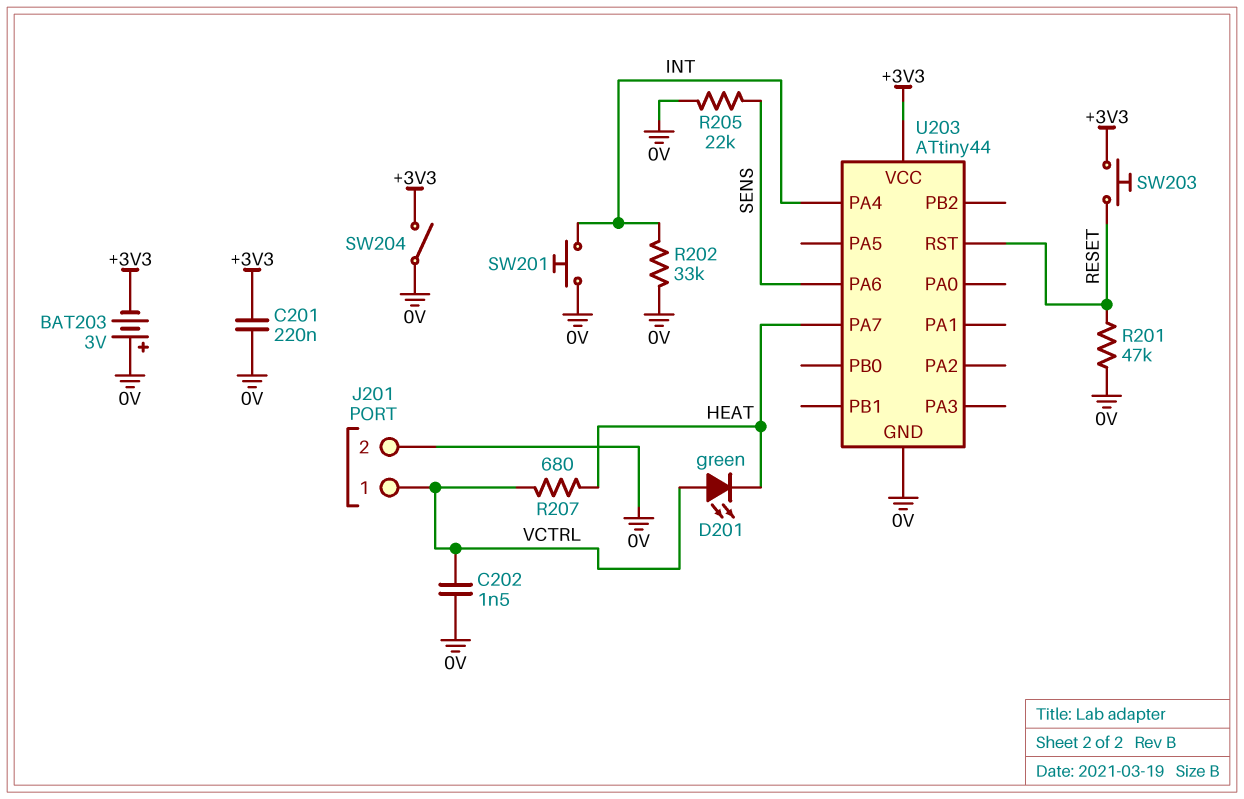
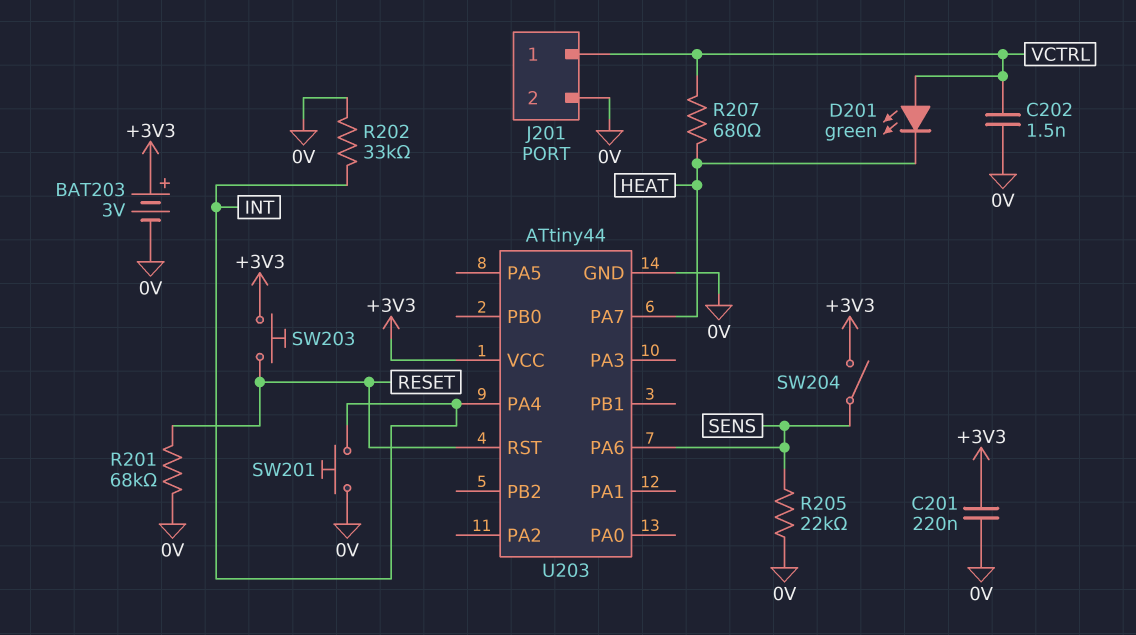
BAT203: 3V (plus 0V, minus +3V3) -> 3V (plus +3V3, minus 0V)
R201: 47k (0V, RESET) -> 68k (0V, RESET)
SW204: switch (+3V3, 0V) -> switch (+3V3, SENS)

